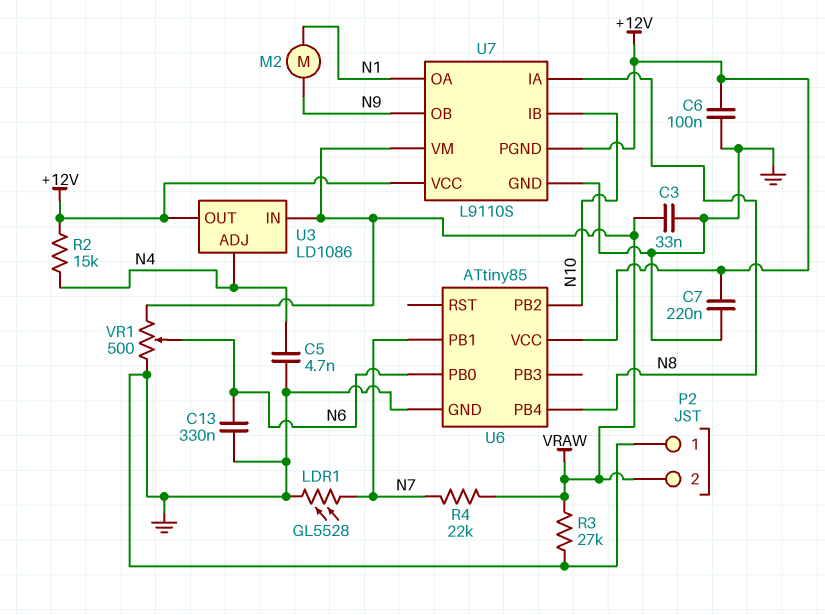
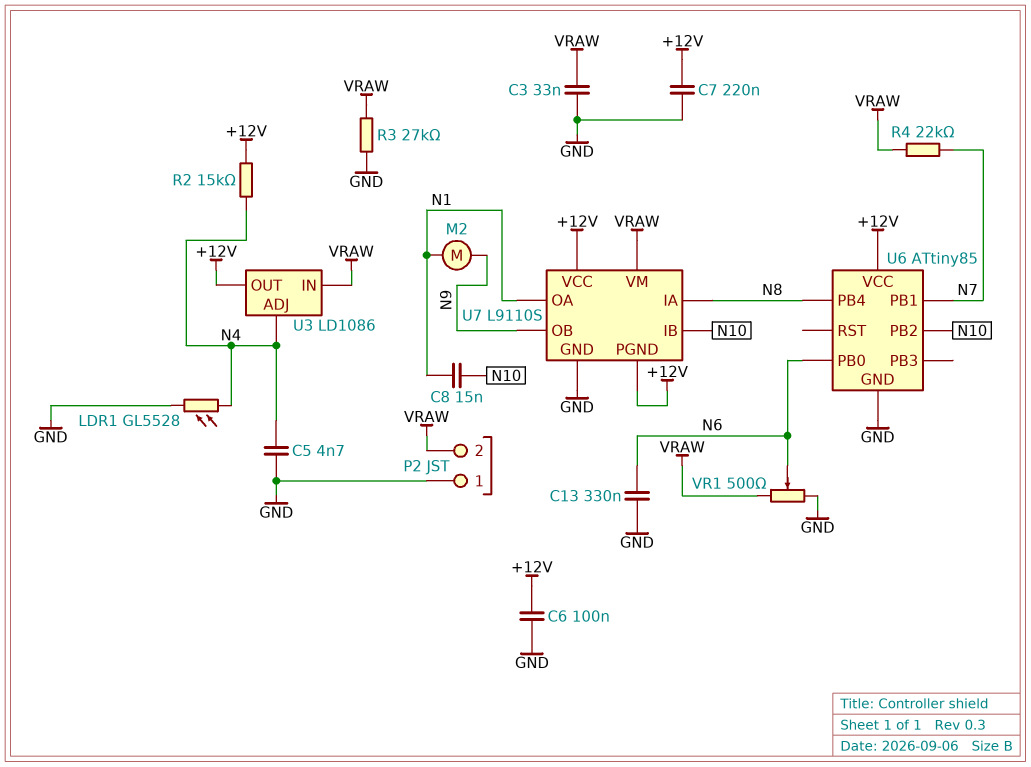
C8: none -> 15nF (N1, N10)
LDR1: GL5528 (GND, N7) -> GL5528 (GND, N4)

